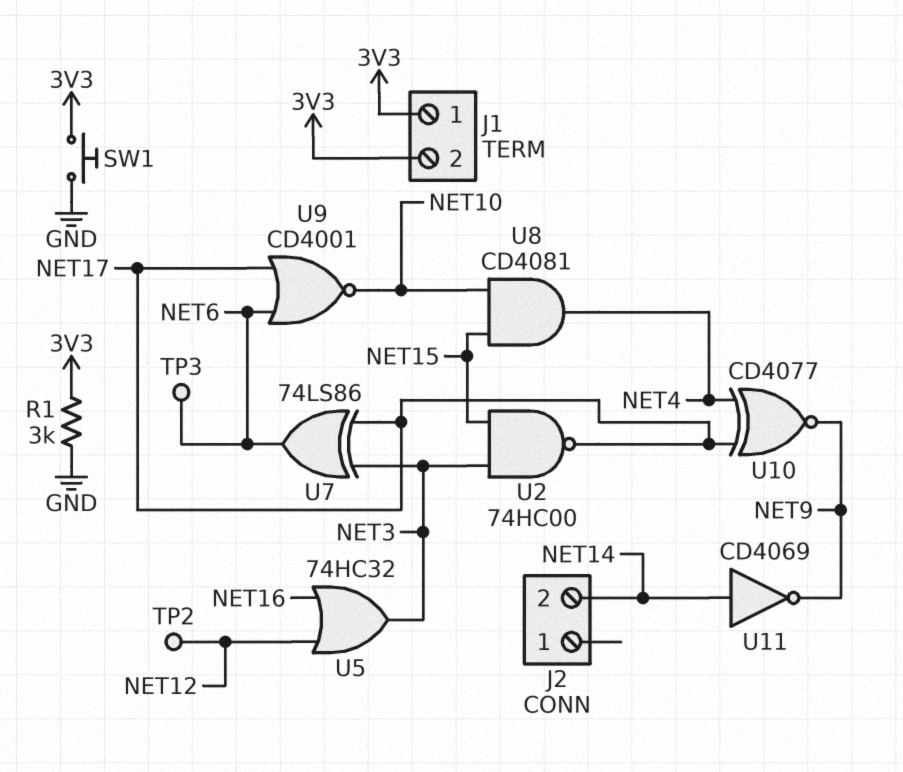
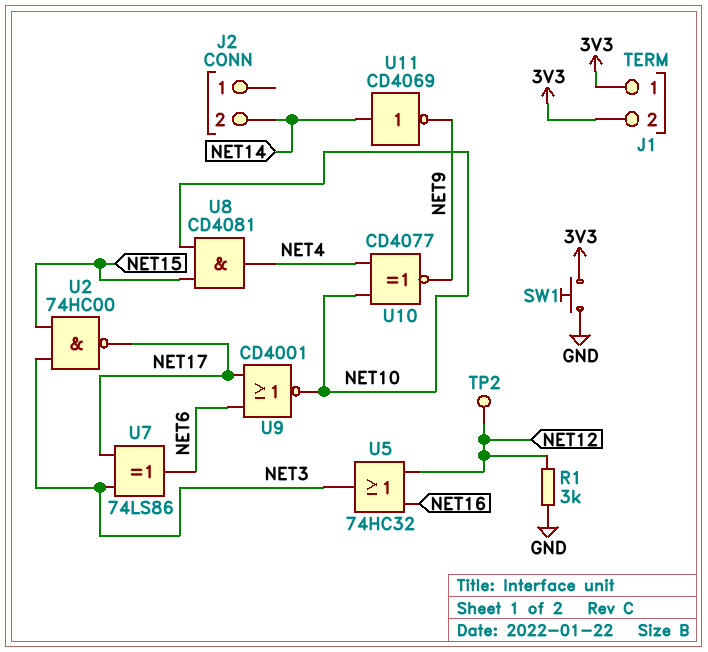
R1: 3k (3V3, GND) -> 3k (GND, NET12)
TP3: test point (NET6) -> none
U10: XNOR CD4077 (in NET4, in NET17, out NET9) -> XNOR CD4077 (in NET4, in NET10, out NET9)

